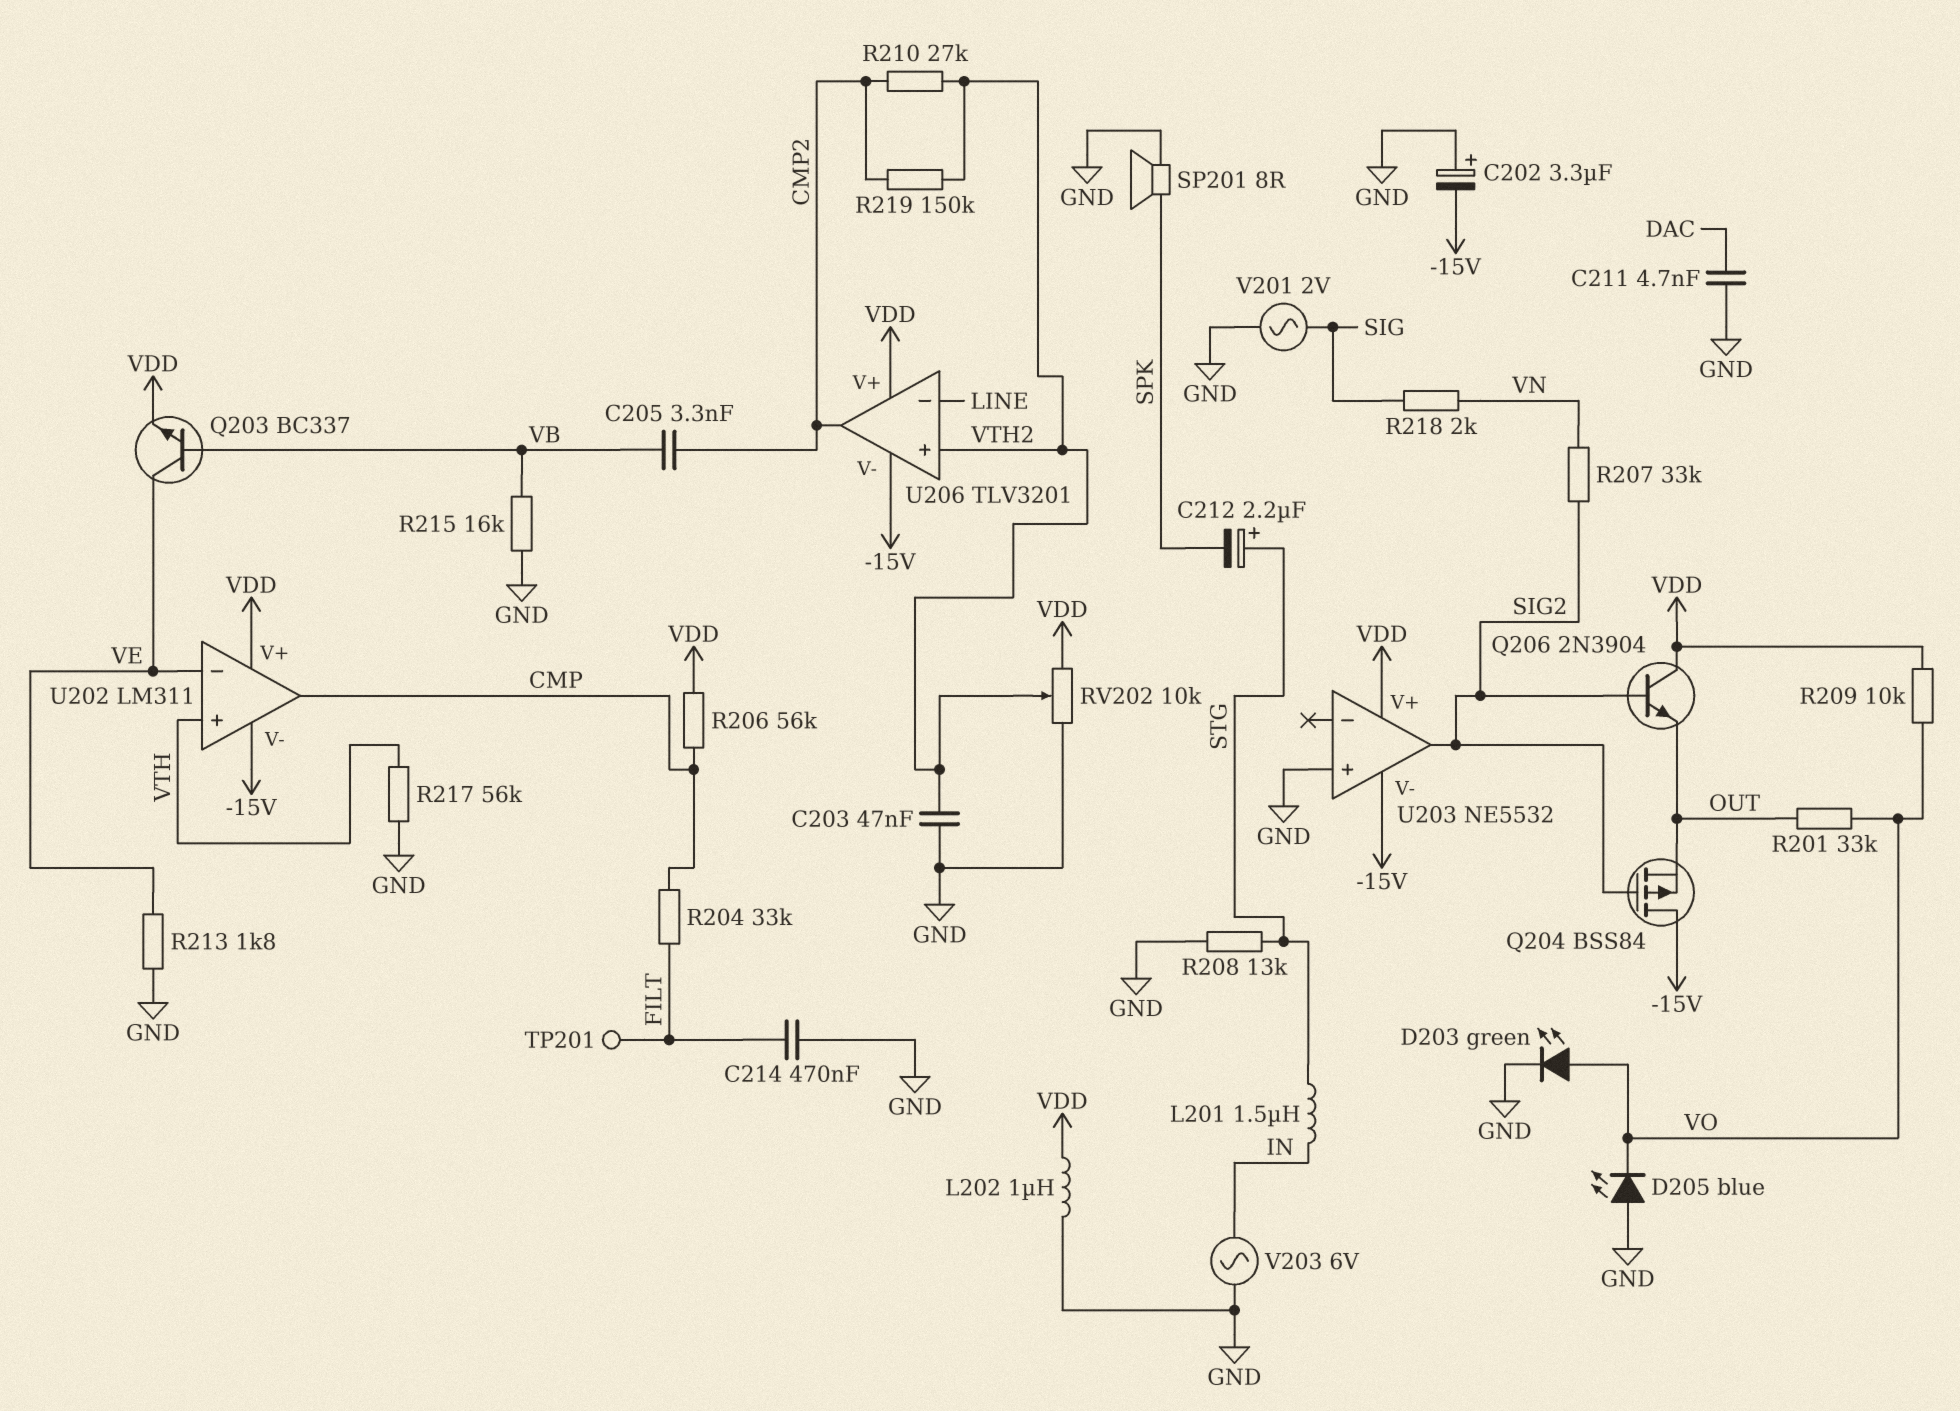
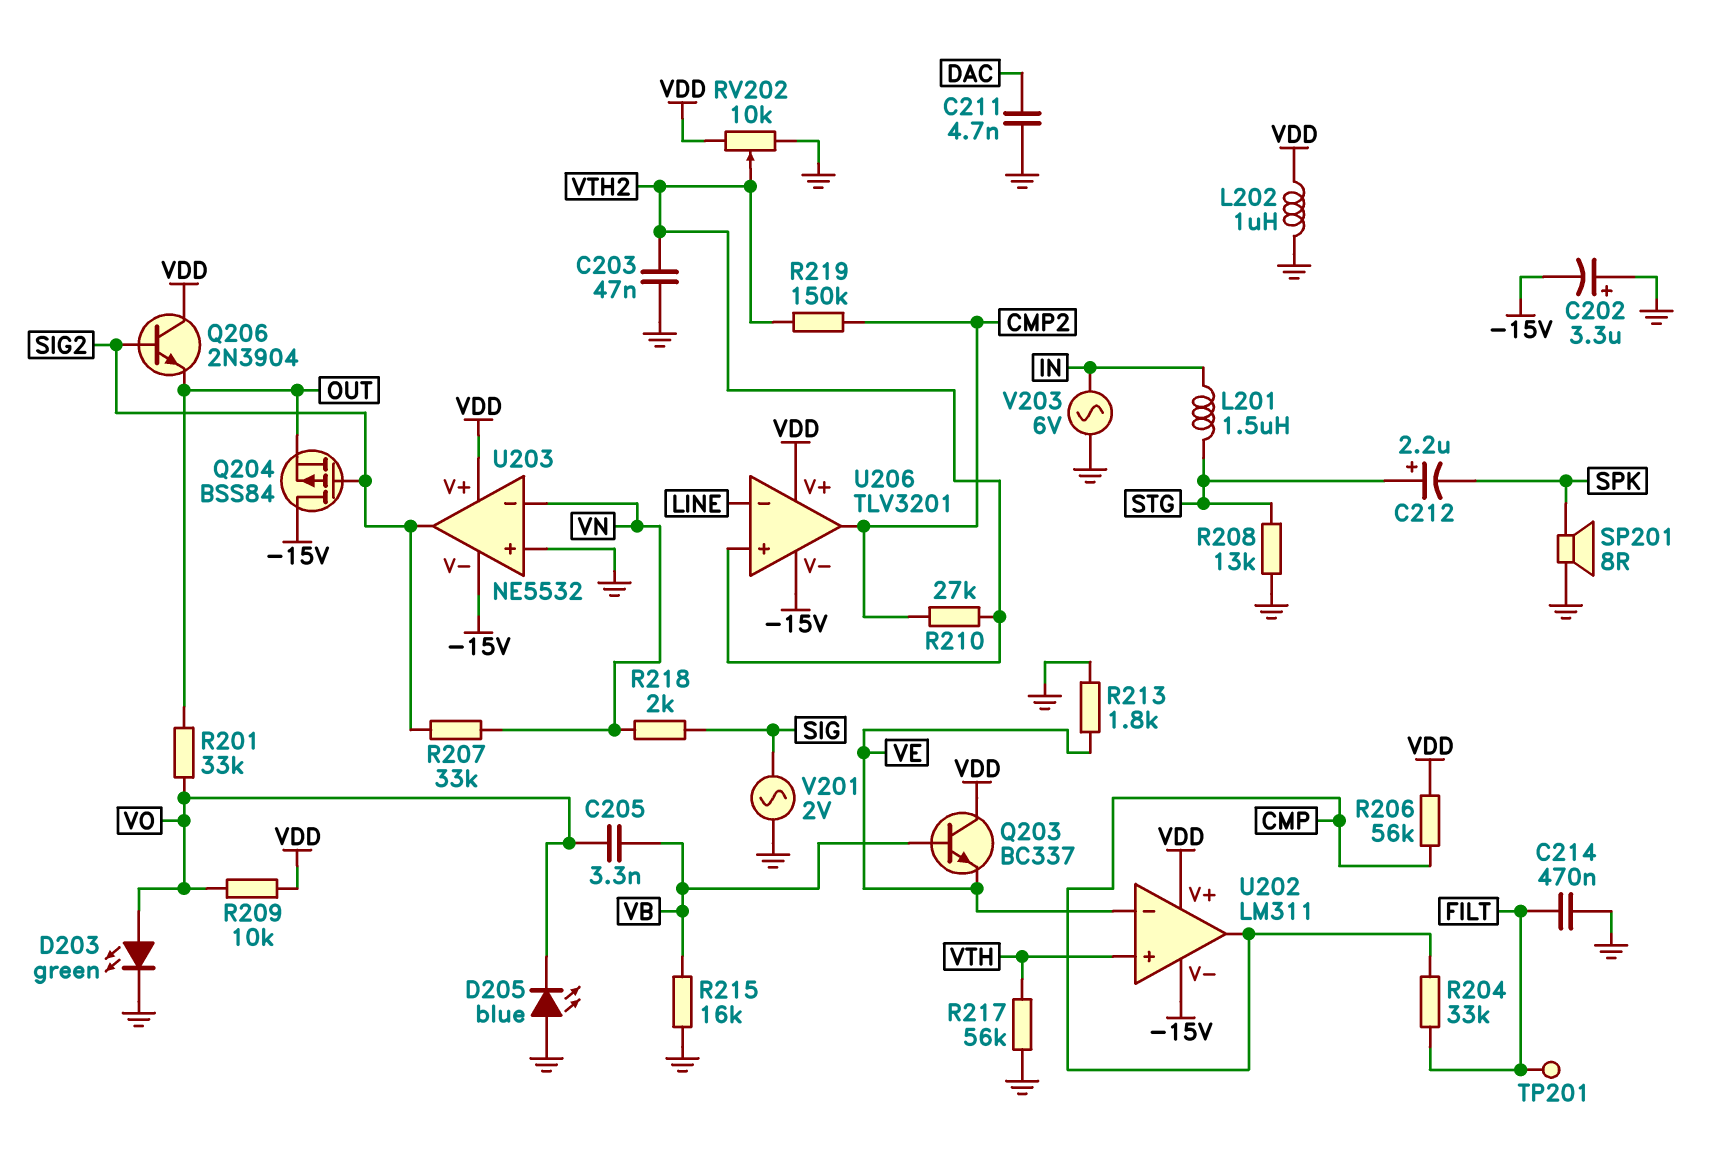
C205: 3.3nF (CMP2, VB) -> 3.3nF (VB, VO)
Q203: NPN BC337 (B VB, C VE, E VDD) -> NPN BC337 (B VB, C VDD, E VE)
U203 pin in-: none -> VN

